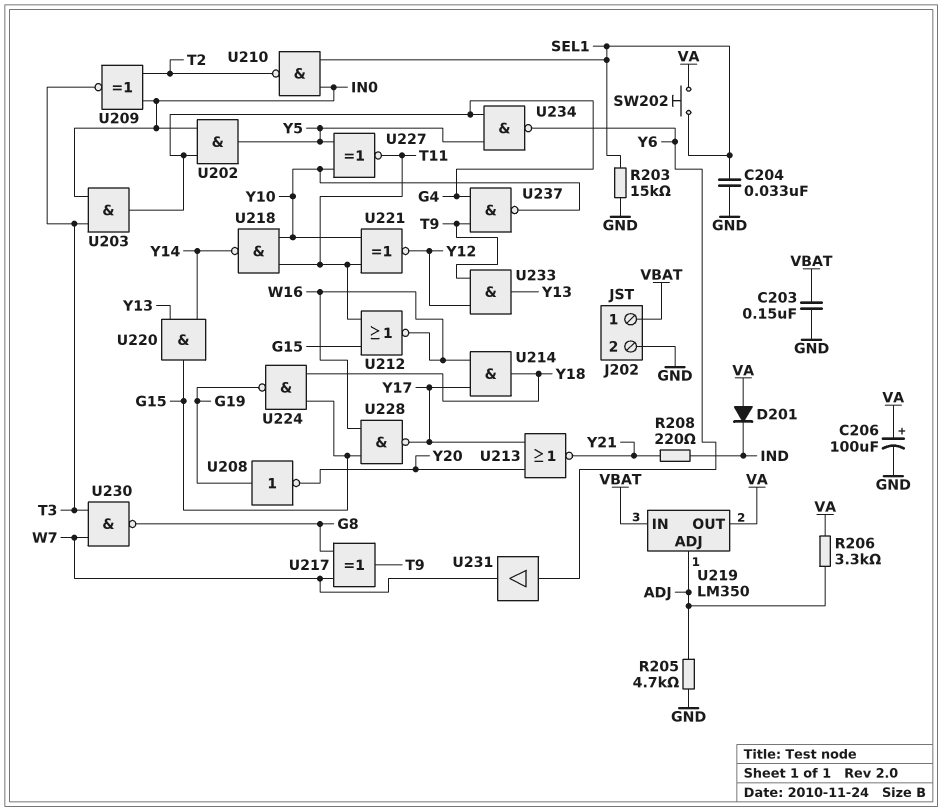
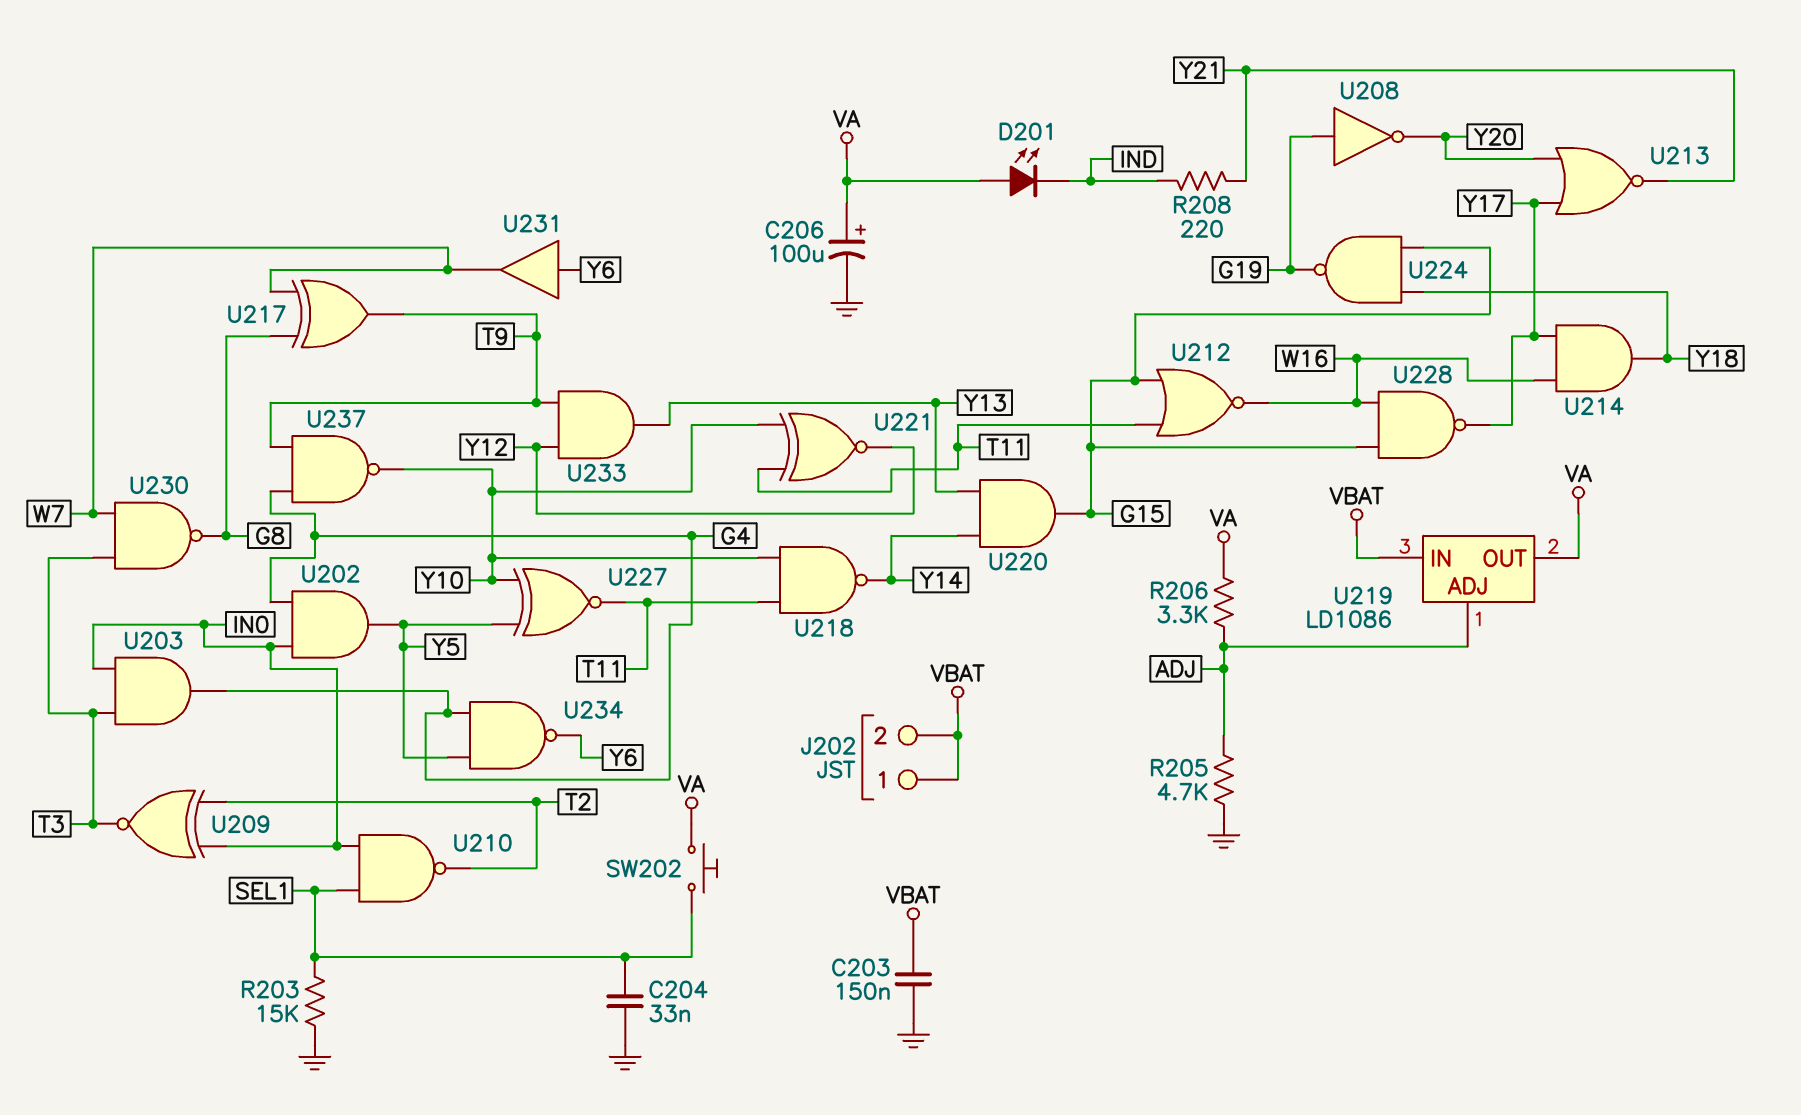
D201: diode (A VA, K IND) -> LED (A VA, K IND)
J202 pin 2: GND -> VBAT
U219: LM350 -> LD1086

